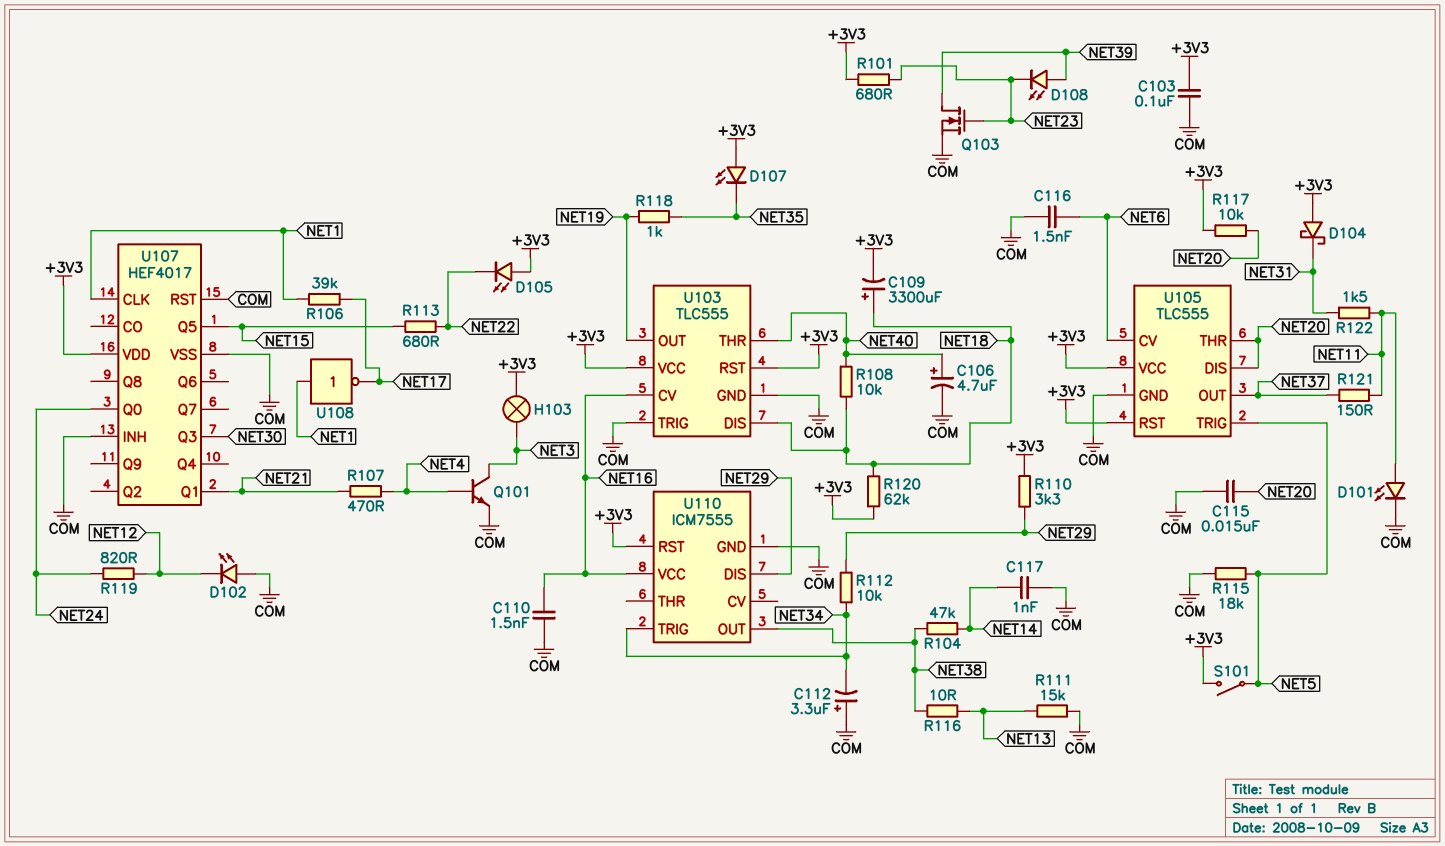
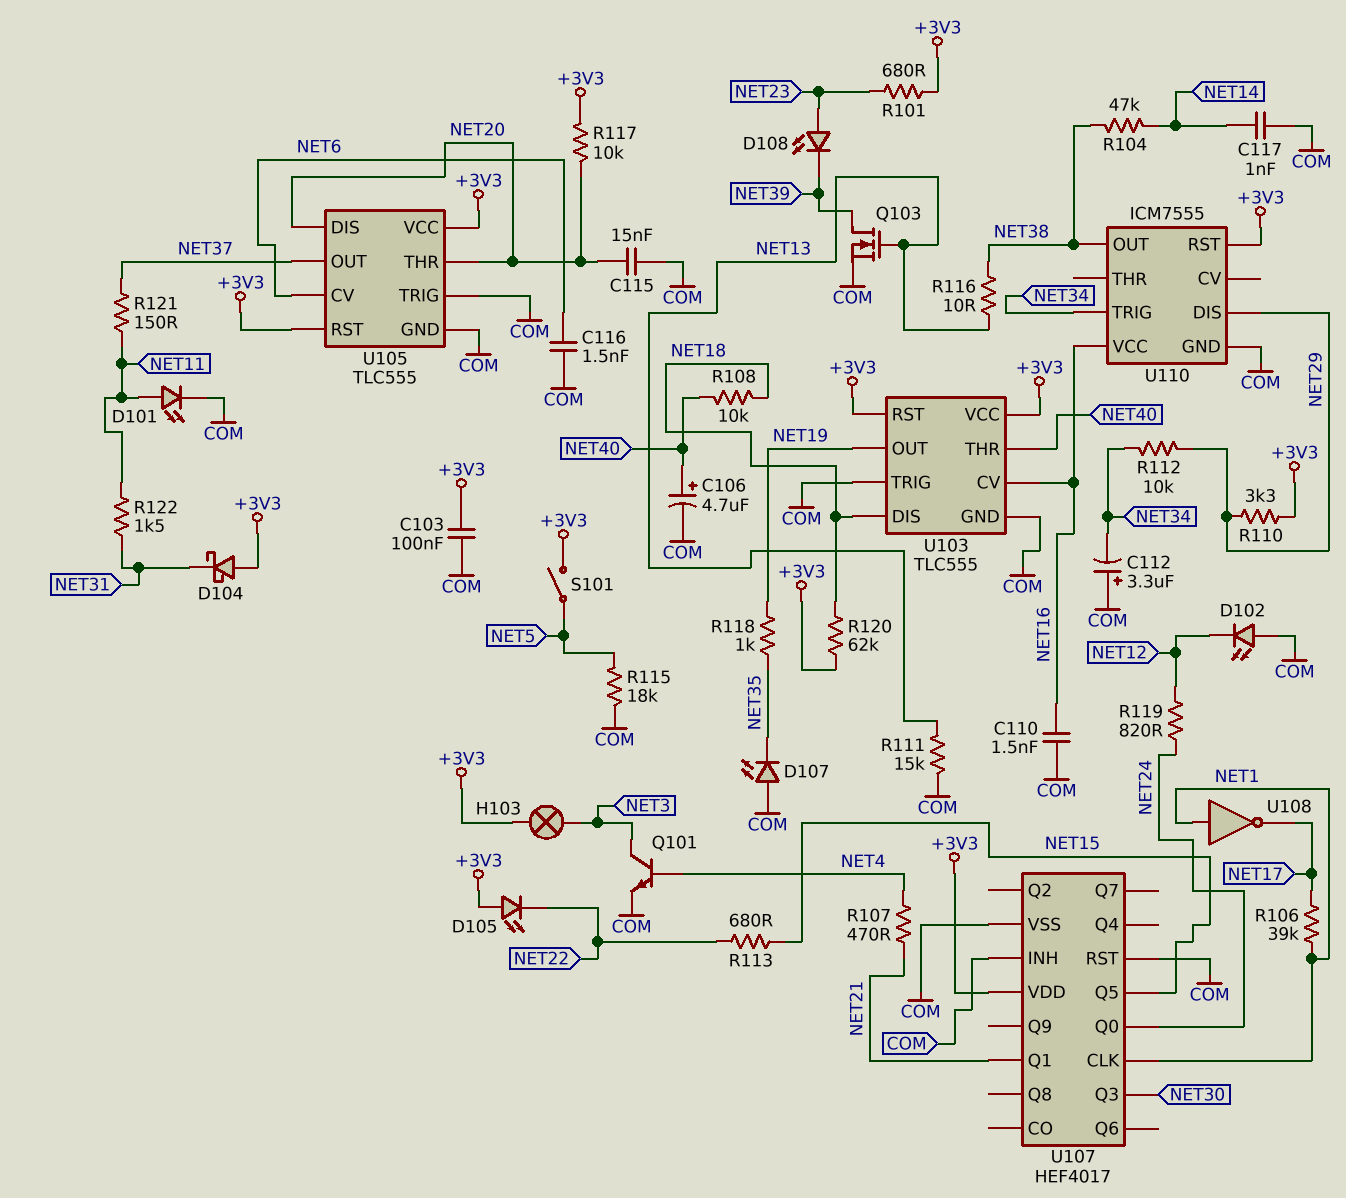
C109: 3300uF (plus NET18, minus +3V3) -> none
D107: LED (A +3V3, K NET35) -> LED (A COM, K NET35)
D108: LED (A NET39, K NET23) -> LED (A NET23, K NET39)
Q103: NMOS (G NET23, D NET39, S COM) -> NMOS (G NET13, D NET39, S COM)
U105 pin TRIG: NET5 -> COM

